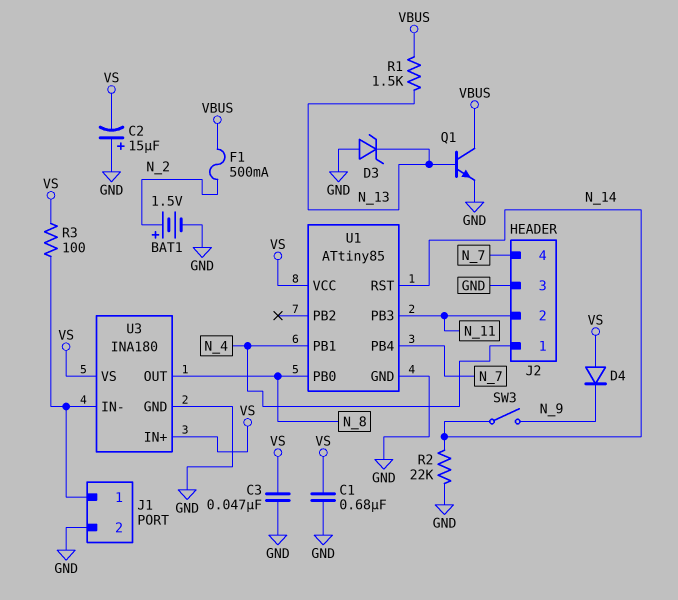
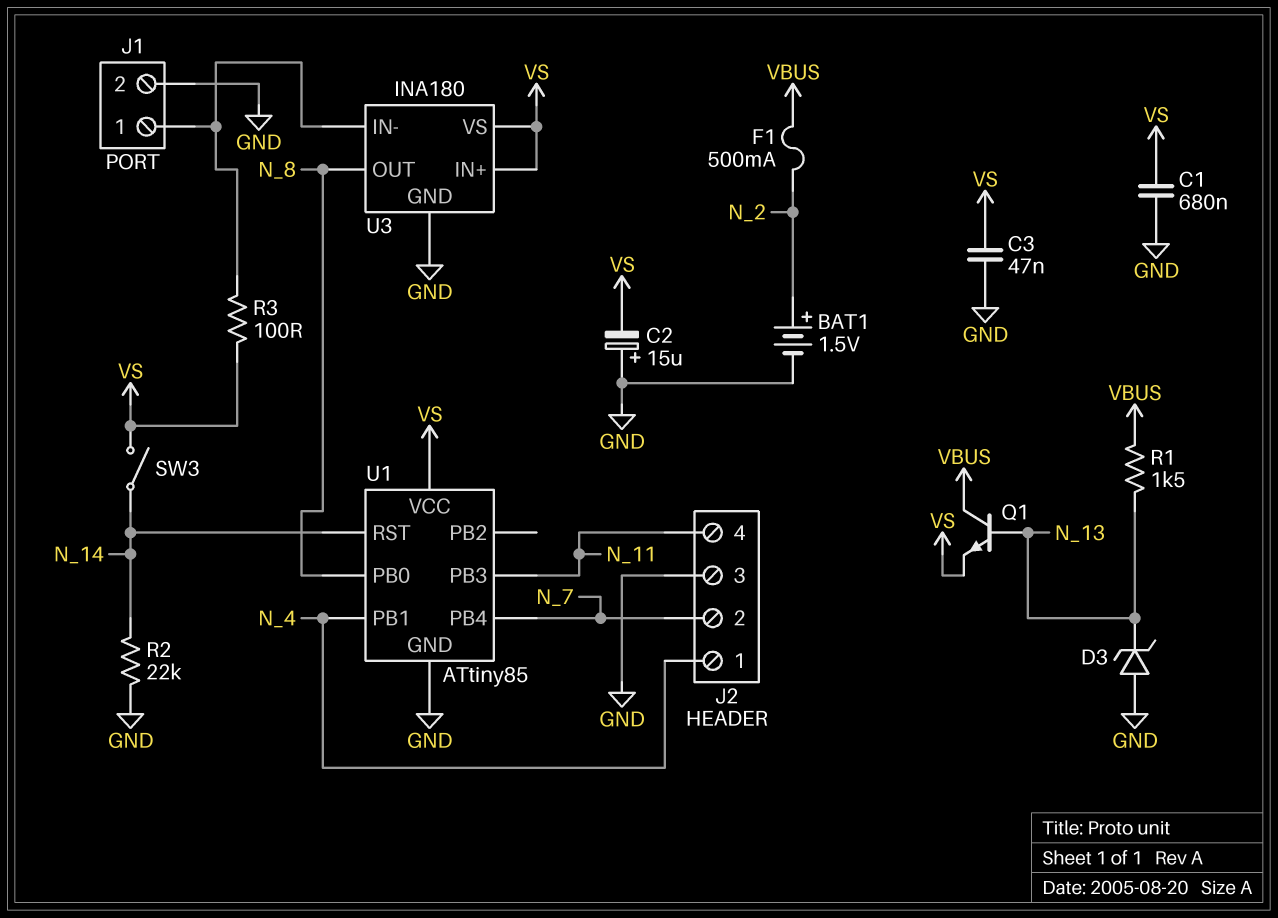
D4: diode (A VS, K N_9) -> none
J2 pin 2: N_11 -> N_7
J2 pin 4: N_7 -> N_11
Q1: NPN (B N_13, C VBUS, E GND) -> NPN (B N_13, C VBUS, E VS)
SW3: switch (N_9, N_14) -> switch (N_14, VS)

